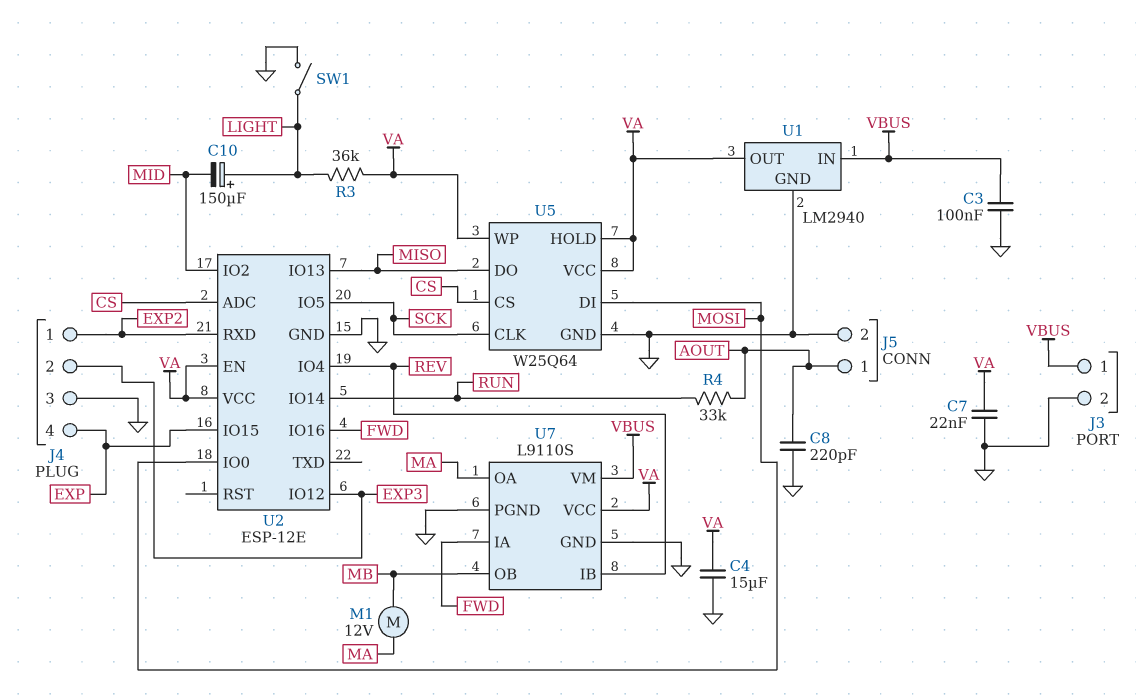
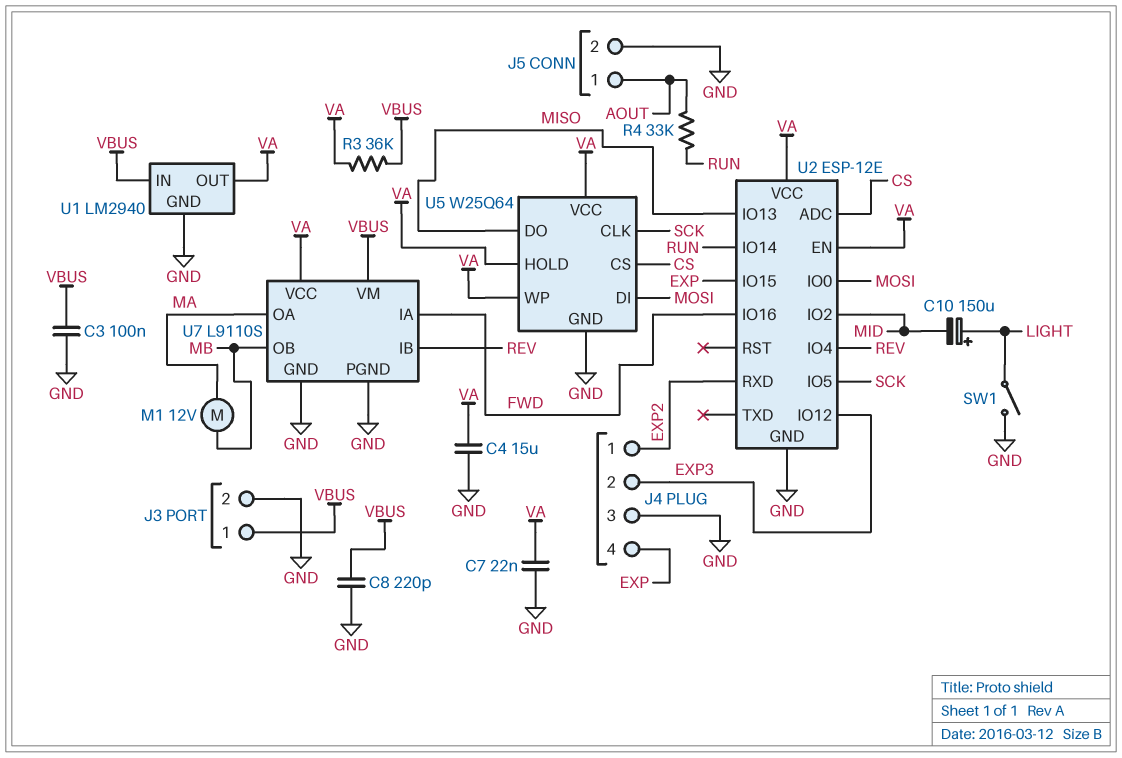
C8: 220pF (AOUT, GND) -> 220pF (GND, VBUS)
R3: 36k (LIGHT, VA) -> 36k (VA, VBUS)

